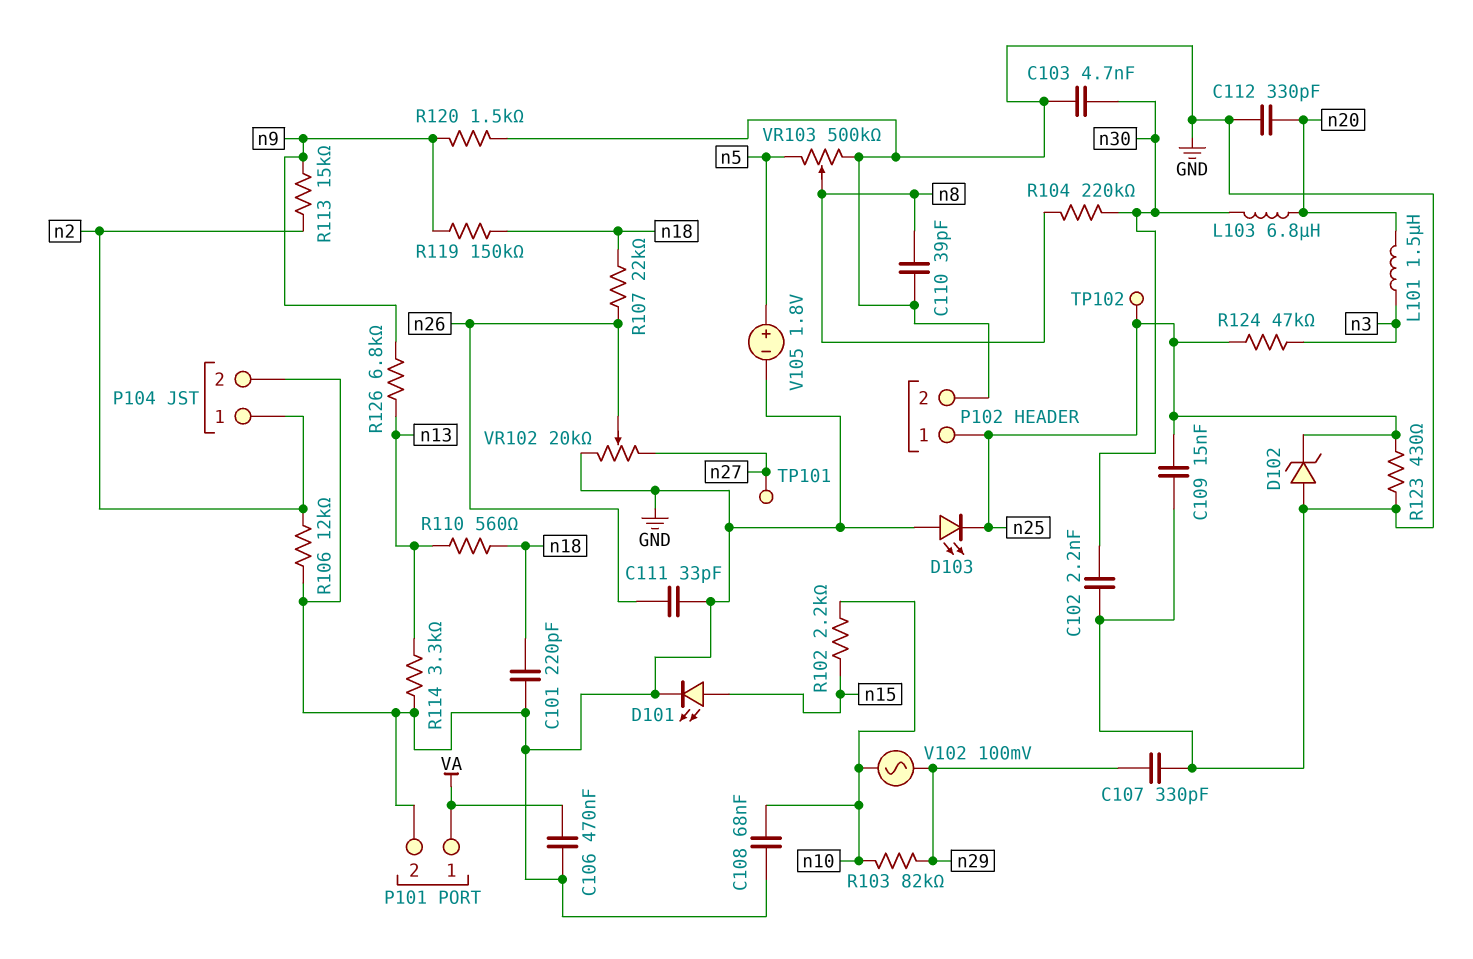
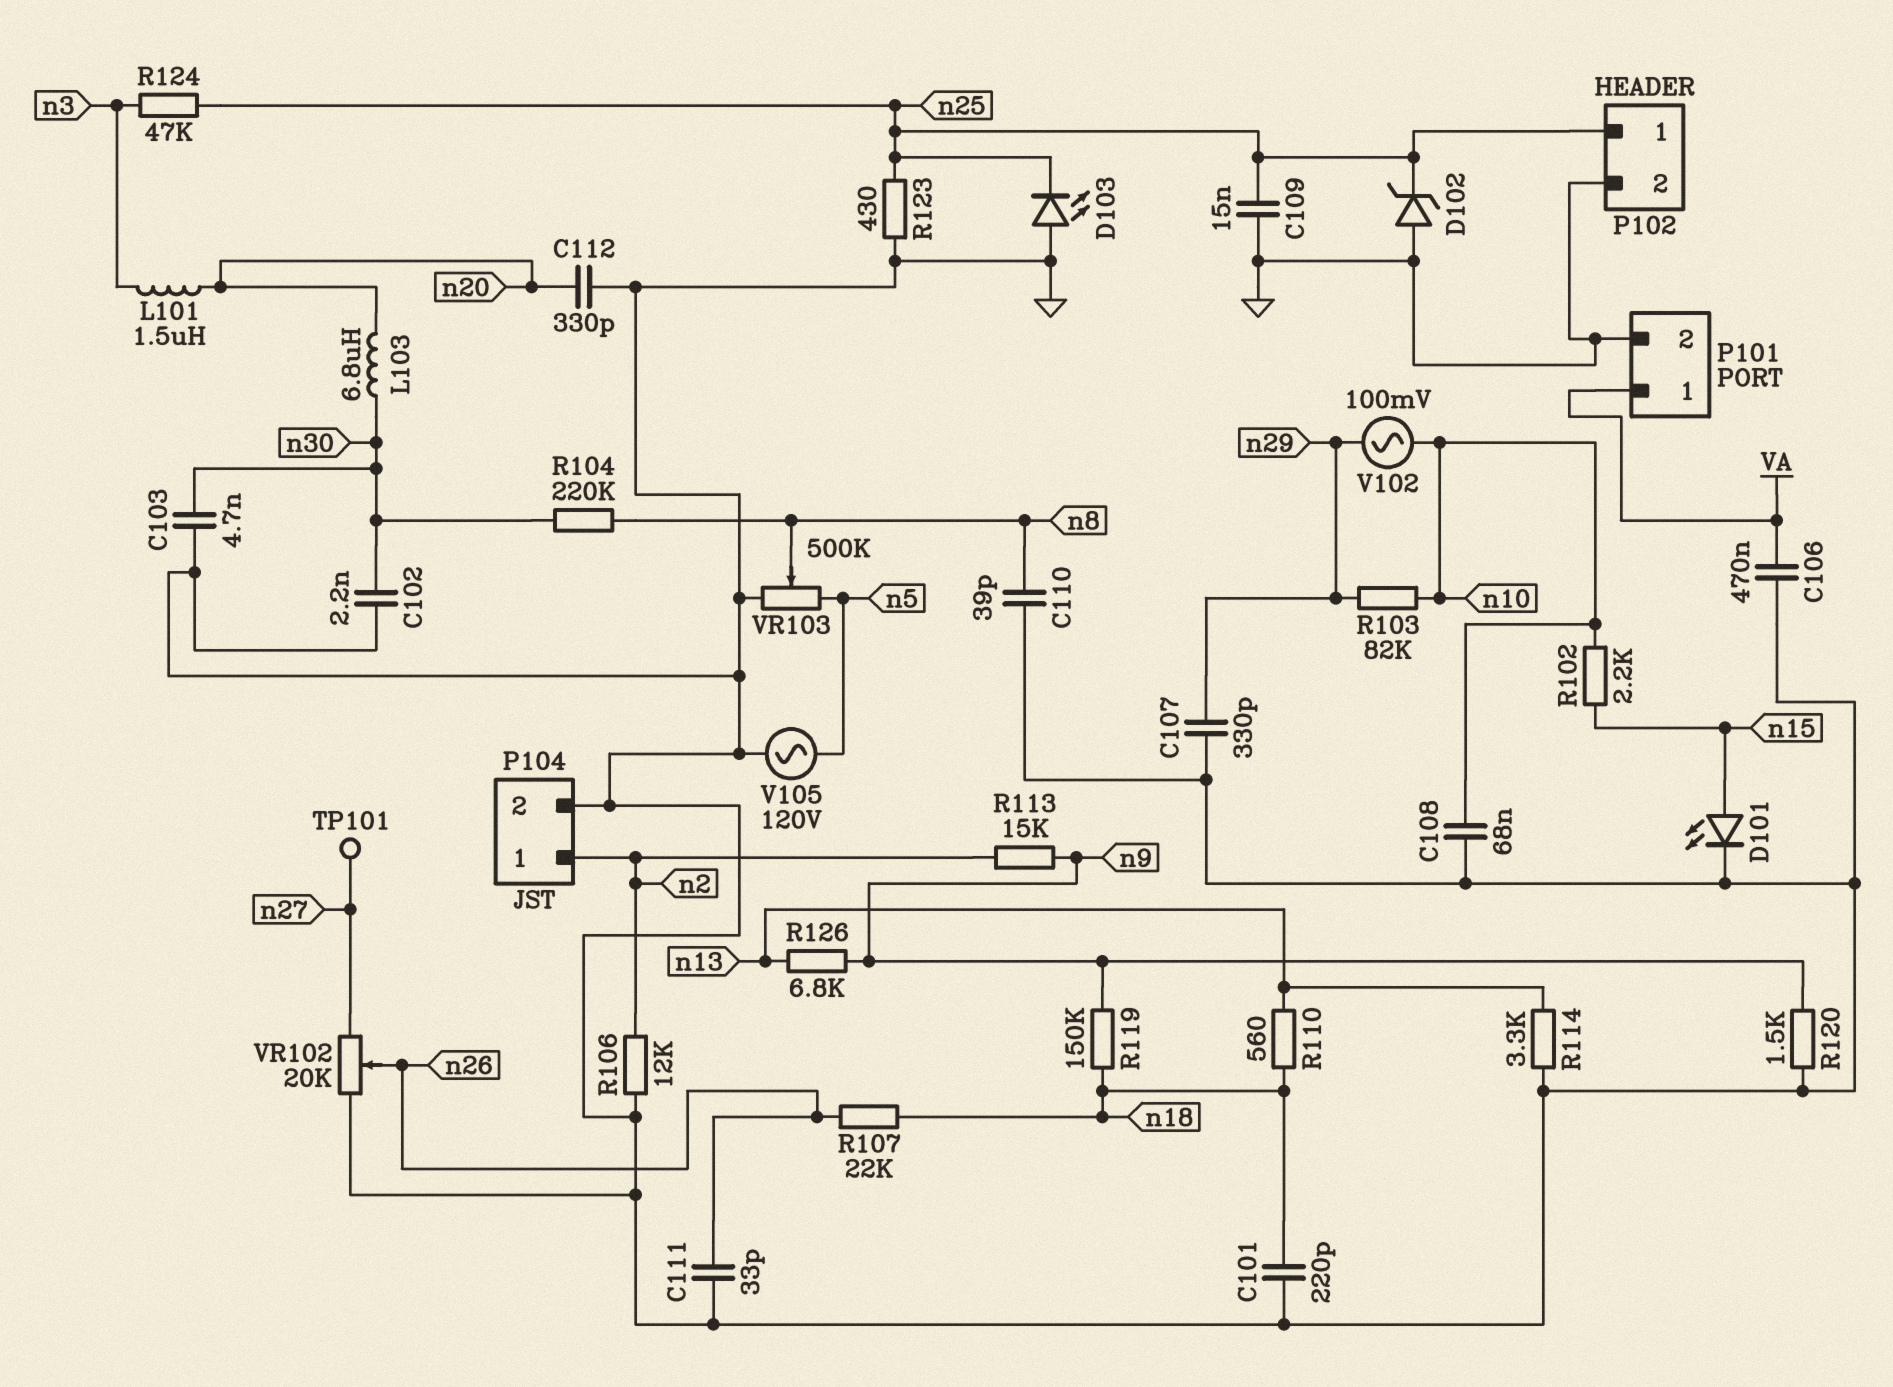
TP102: test point (n25) -> none
V105: 1.8V (plus n5, minus GND) -> AC 120V (GND, n5)

